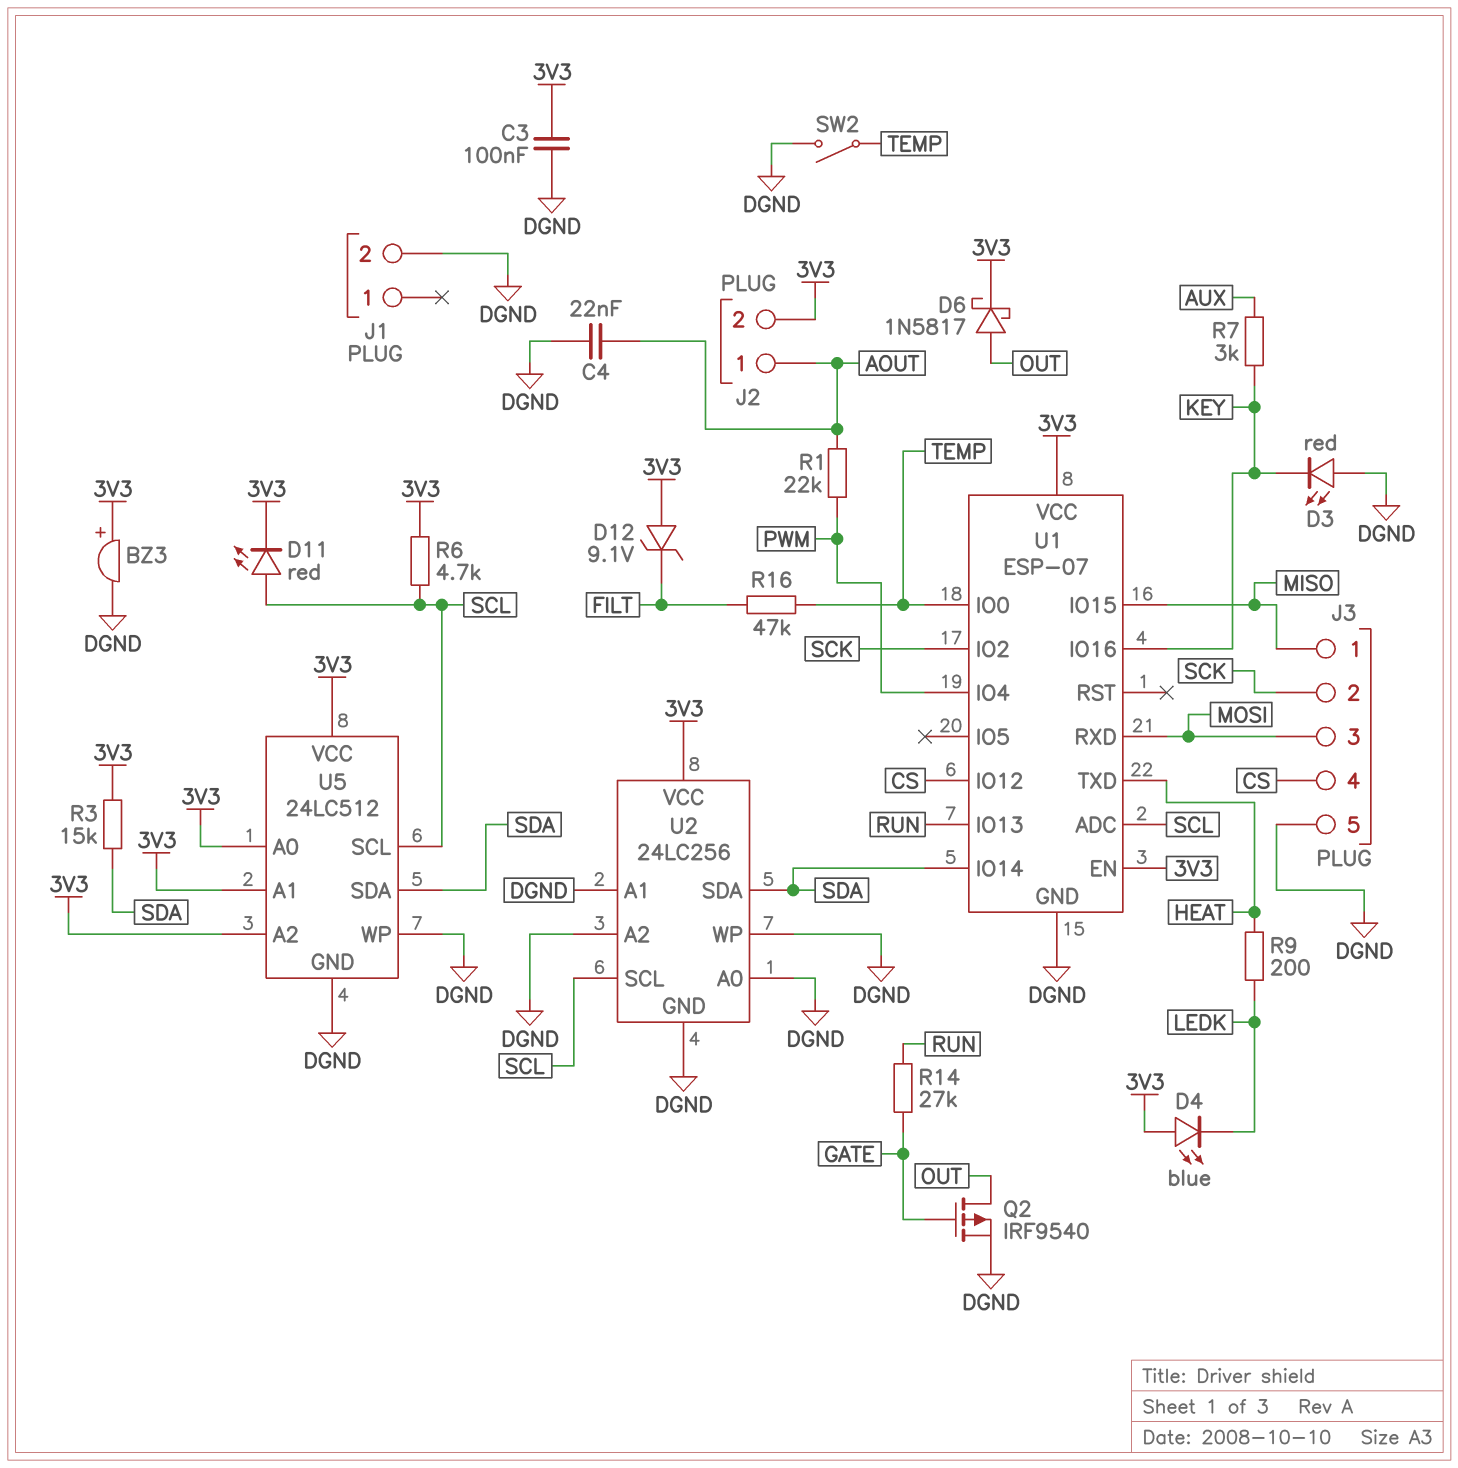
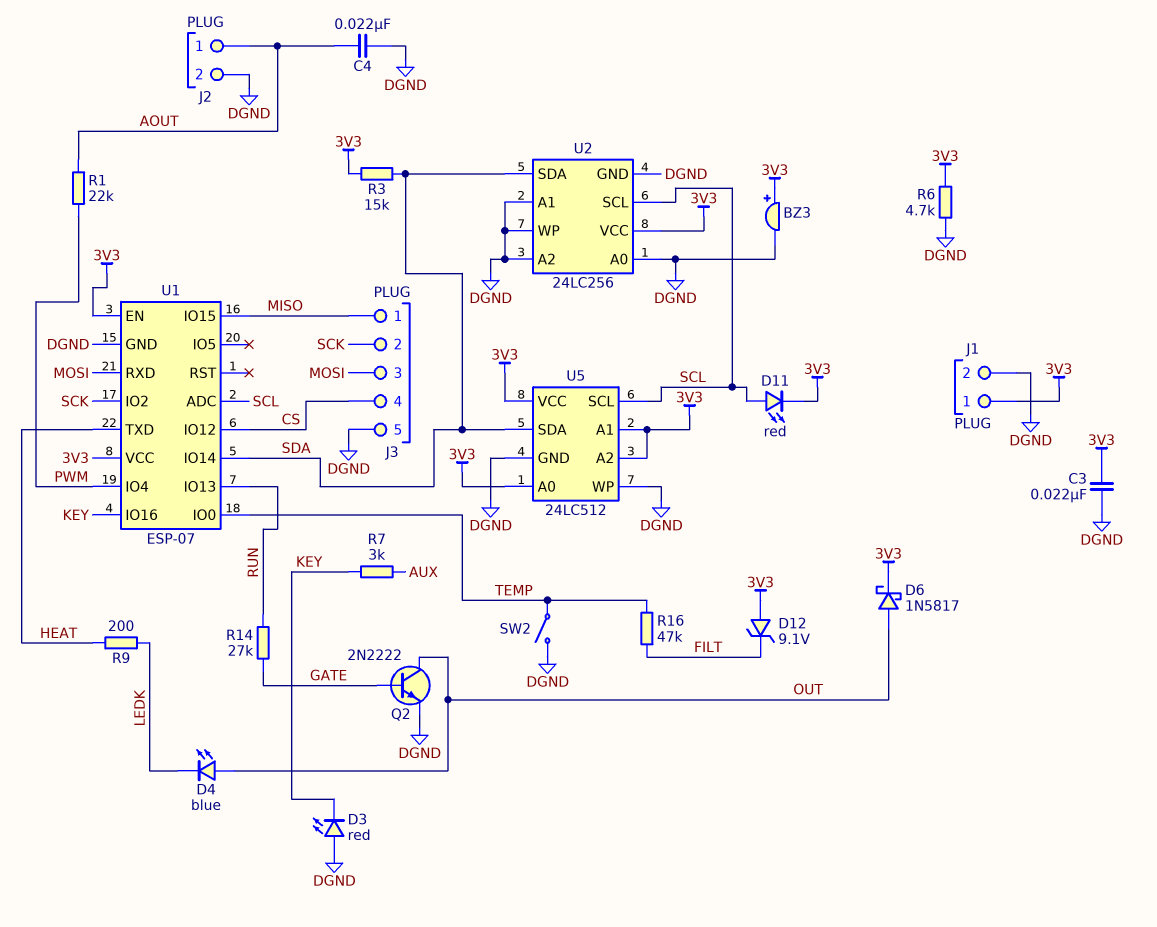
C3: 100nF (3V3, DGND) -> 22nF (3V3, DGND)
D4: LED blue (A 3V3, K LEDK) -> LED blue (A OUT, K LEDK)
J1 pin 1: none -> 3V3
J2 pin 2: 3V3 -> DGND
Q2: PMOS IRF9540 (G GATE, D OUT, S DGND) -> NPN 2N2222 (B GATE, C OUT, E DGND)
R6: 4.7k (3V3, SCL) -> 4.7k (3V3, DGND)

